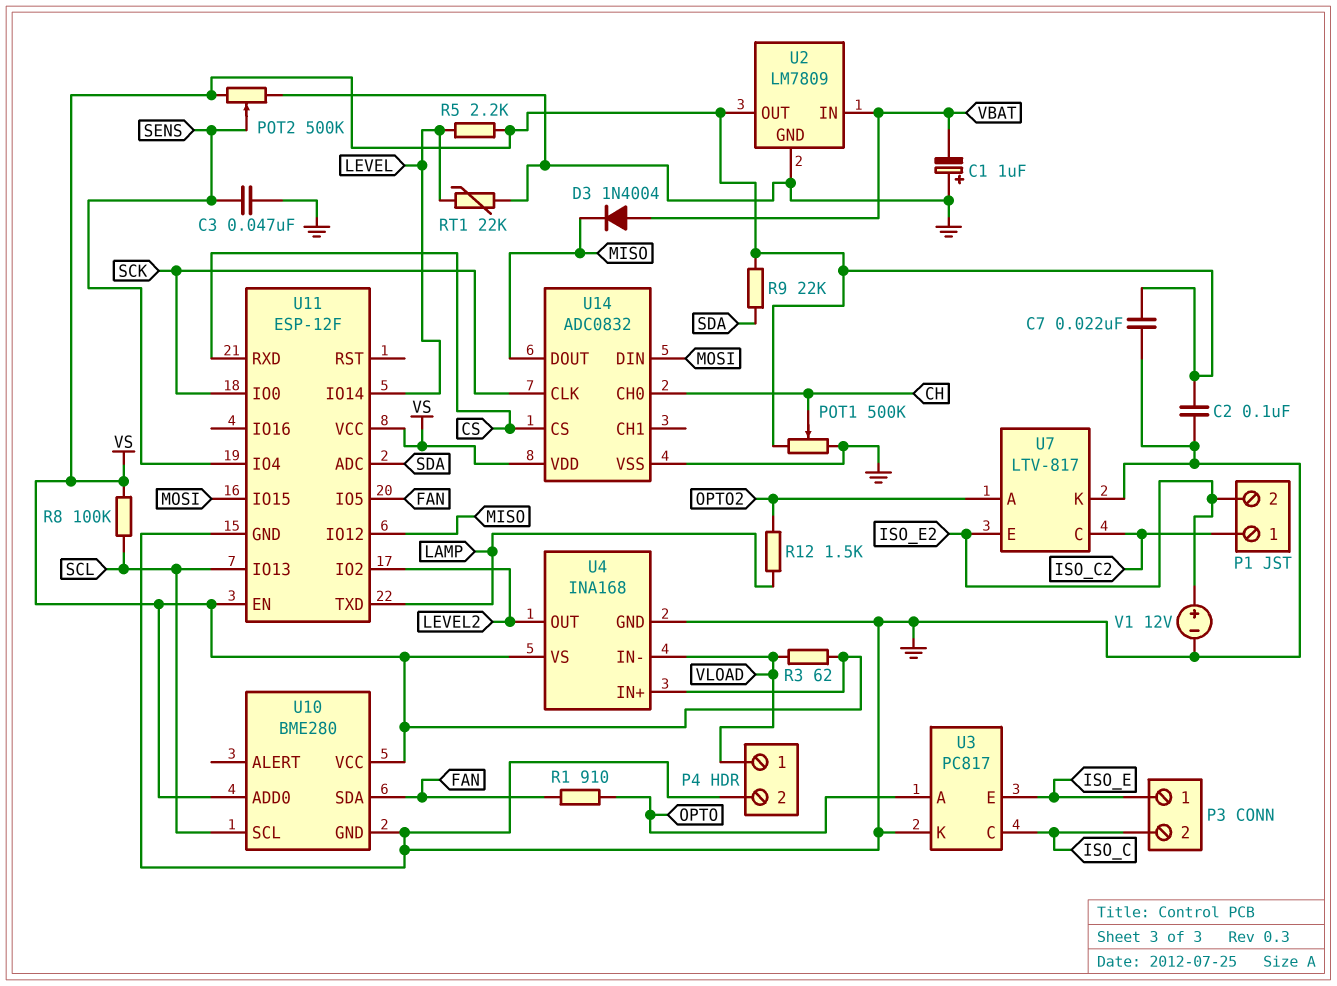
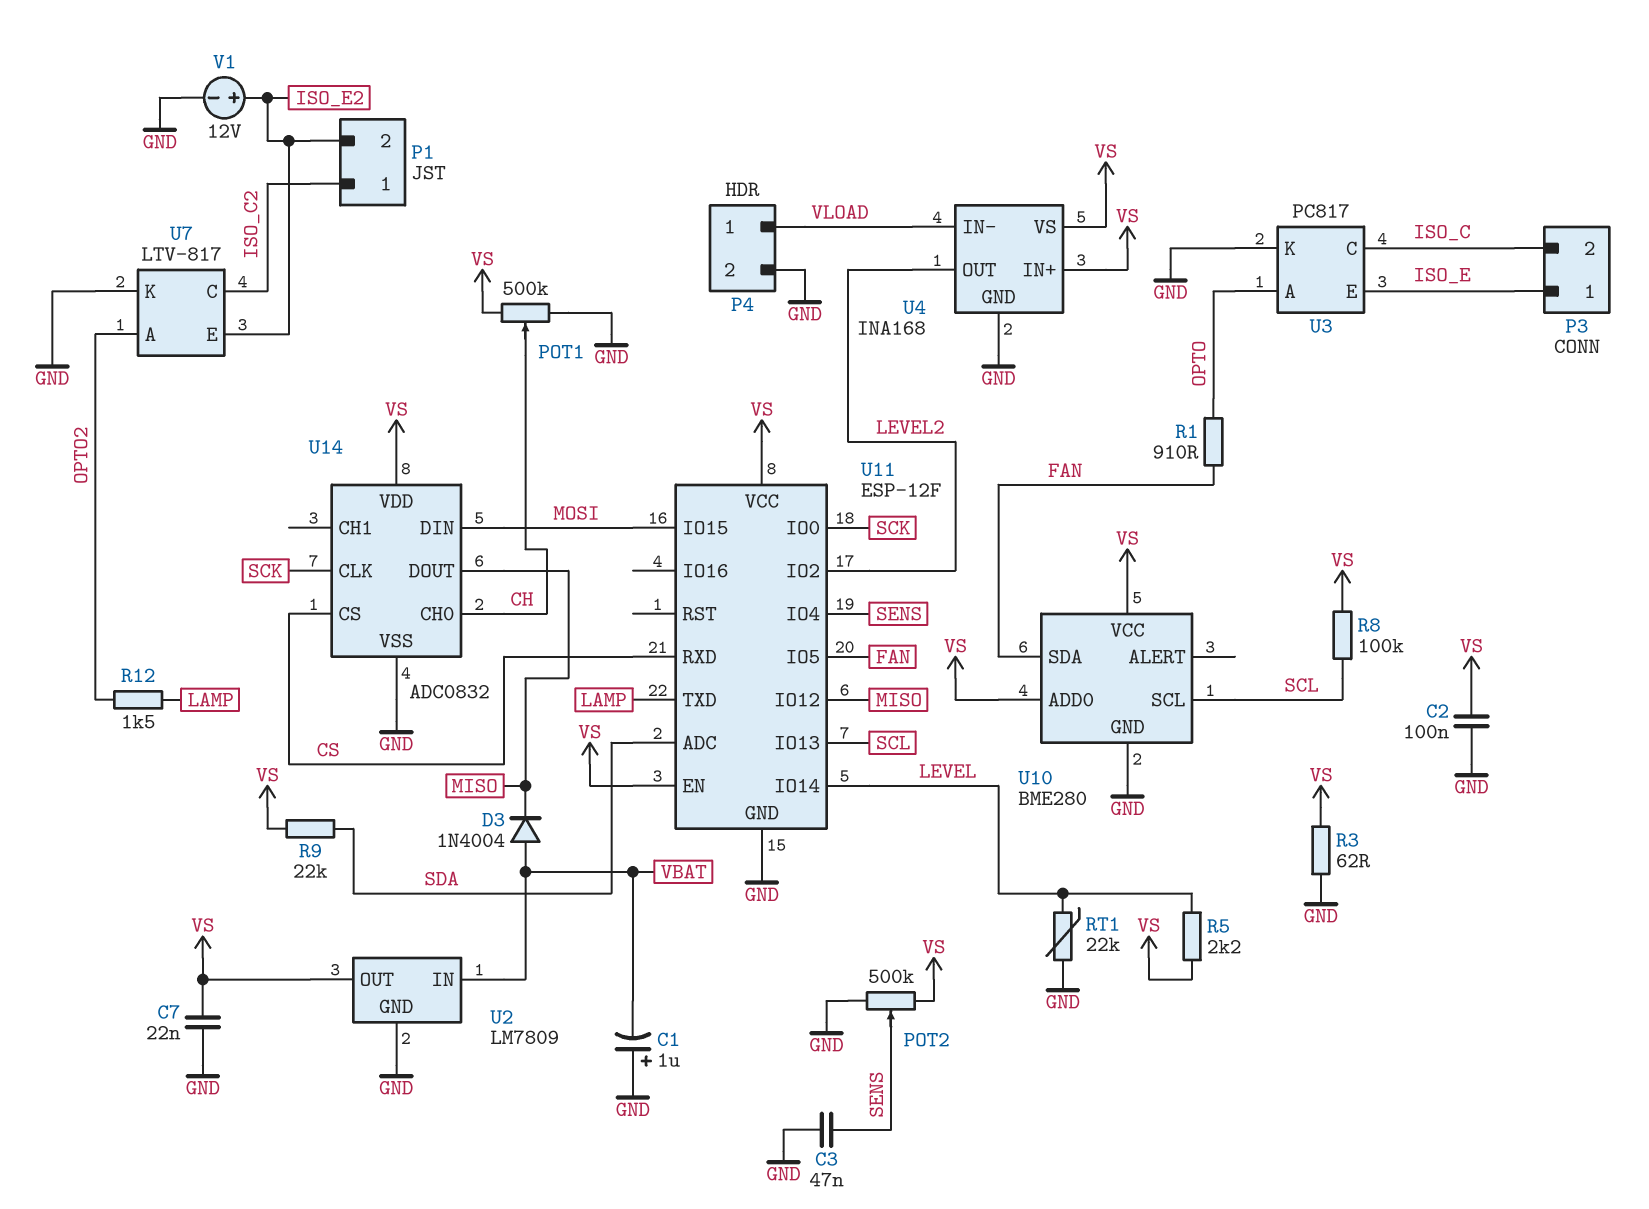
R3: 62 (VLOAD, VS) -> 62 (GND, VS)

